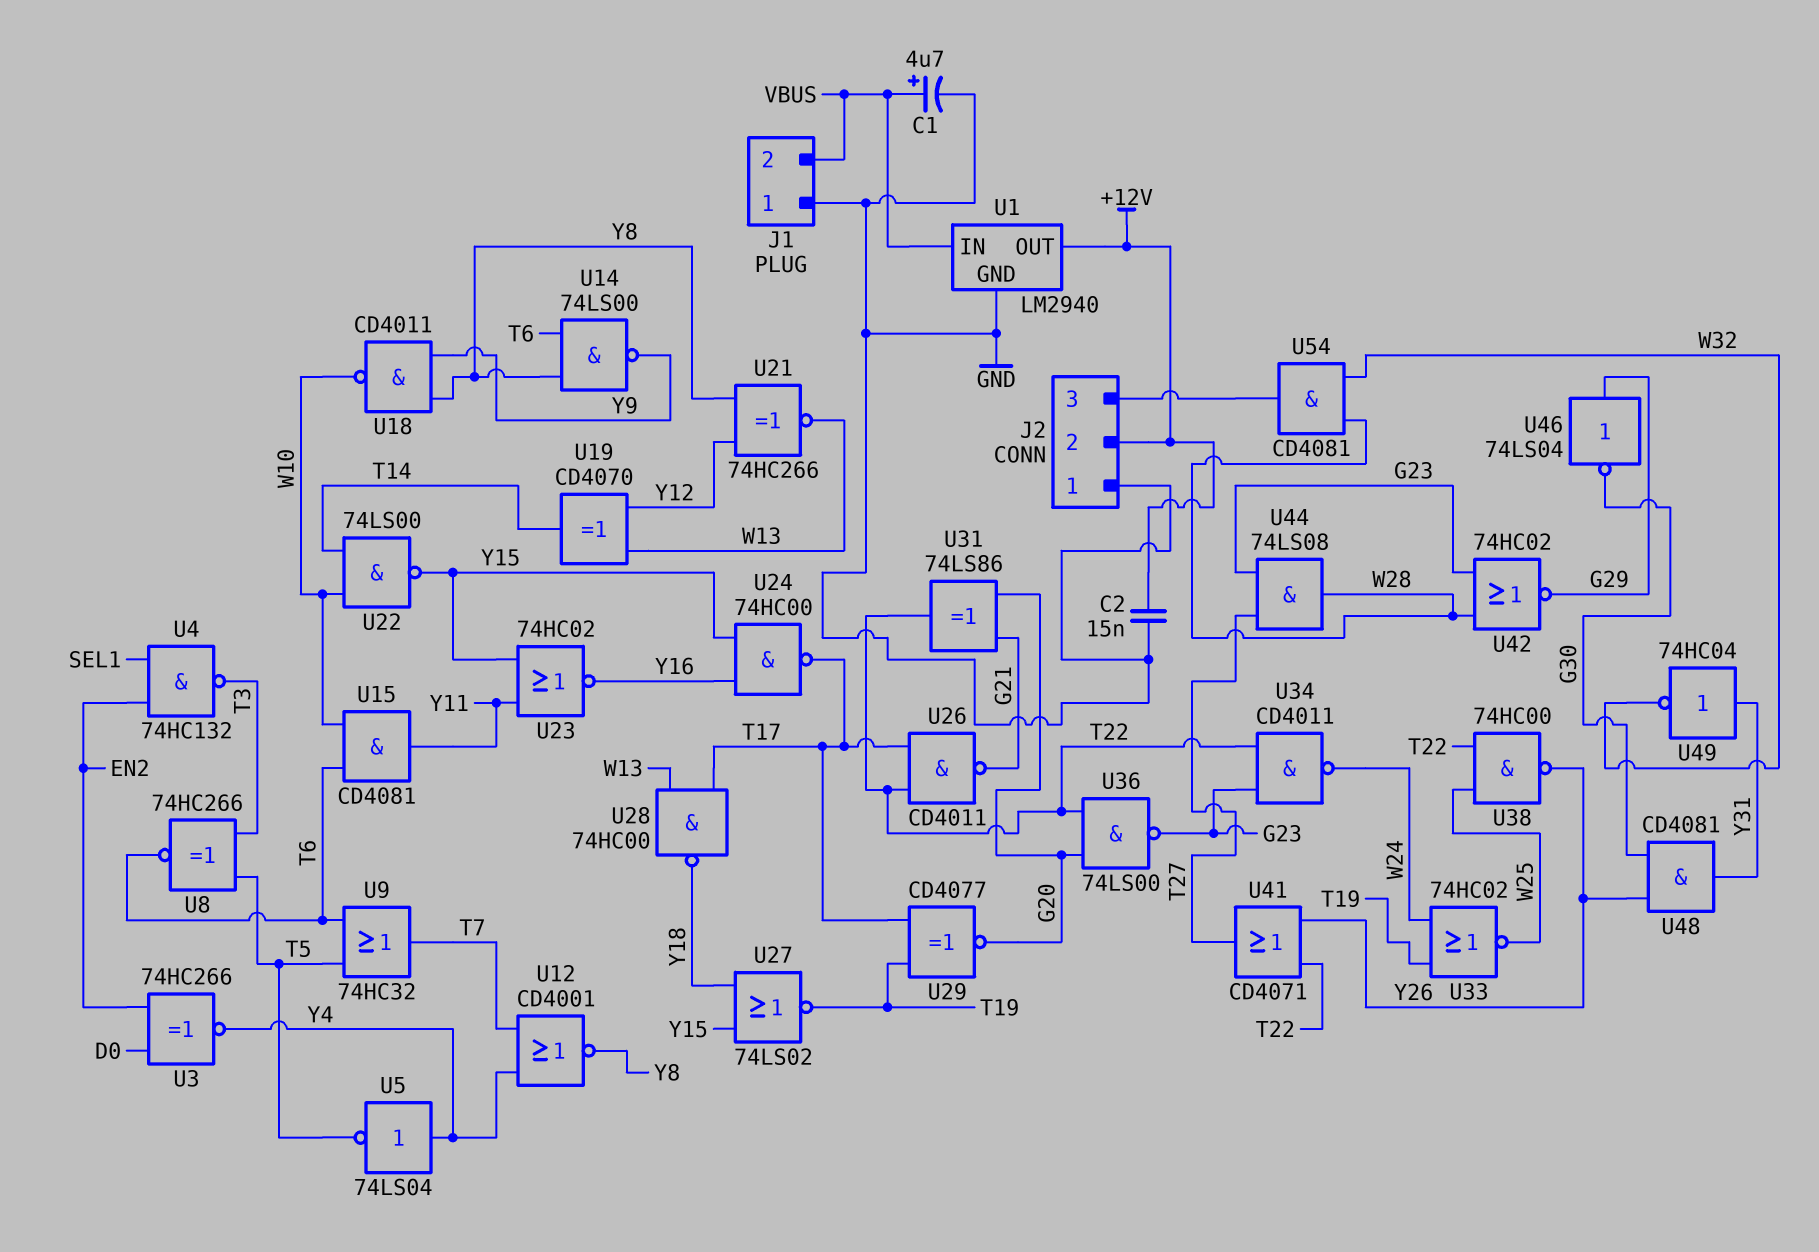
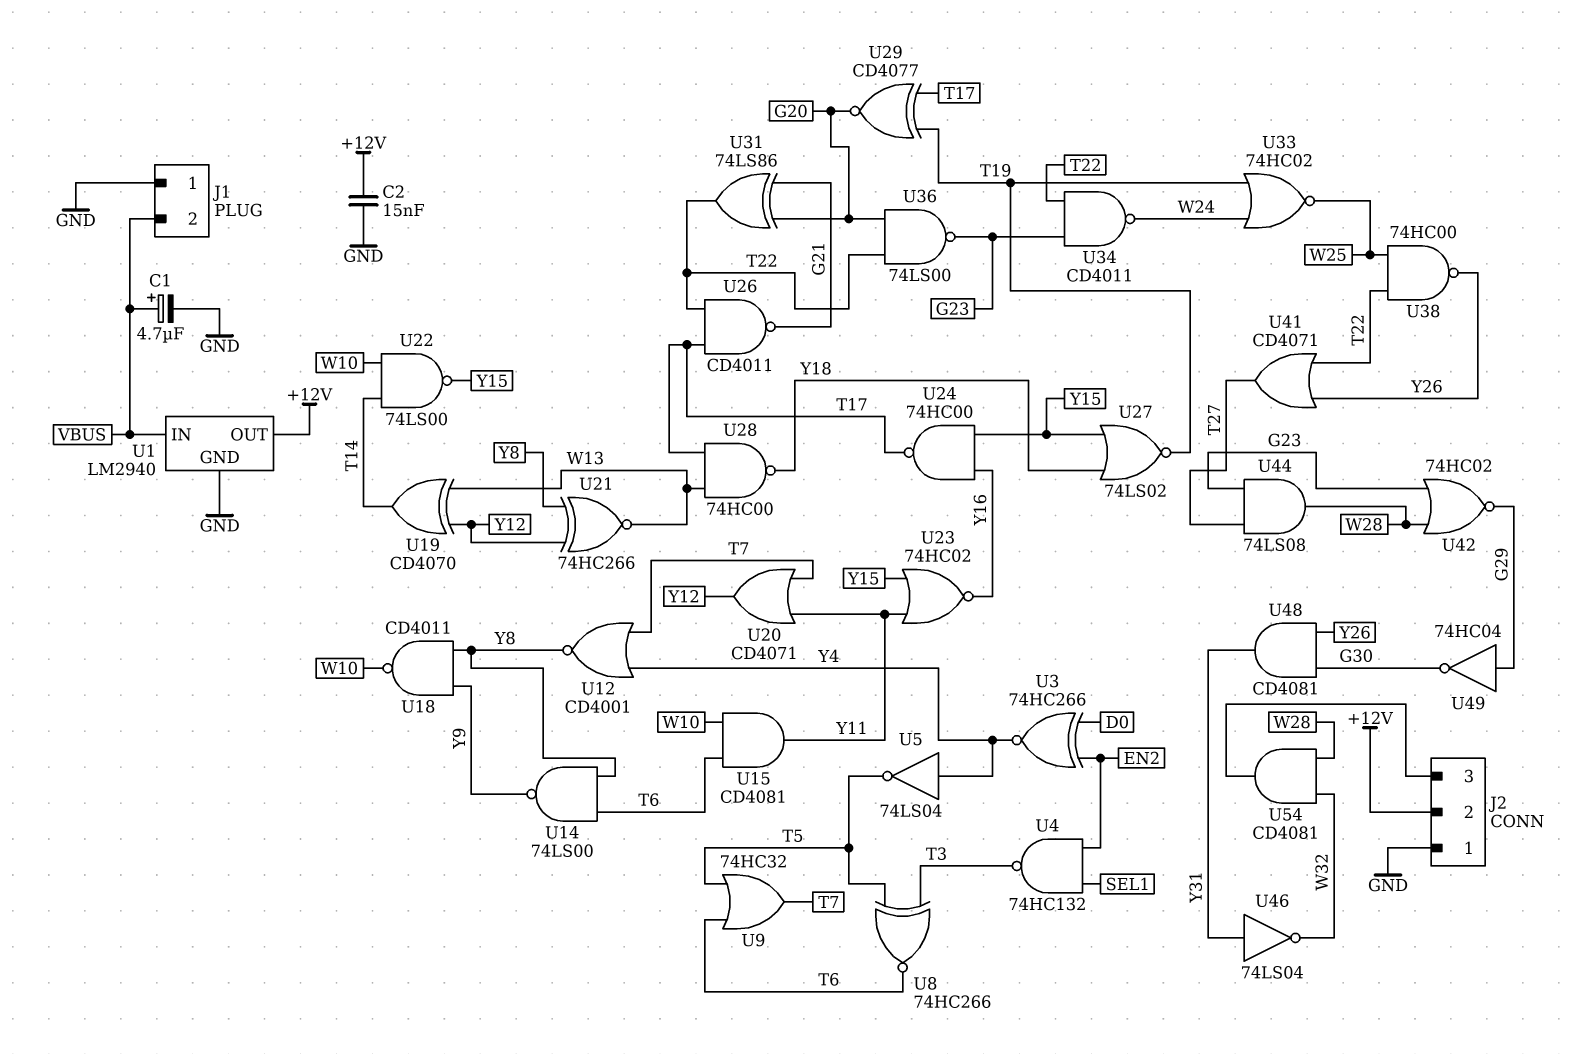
U20: none -> OR CD4071 (in T7, in Y11, out Y12)
U46: NOT 74LS04 (in G29, out G30) -> NOT 74LS04 (in Y31, out W32)
U49: NOT 74HC04 (in Y31, out W32) -> NOT 74HC04 (in G29, out G30)

